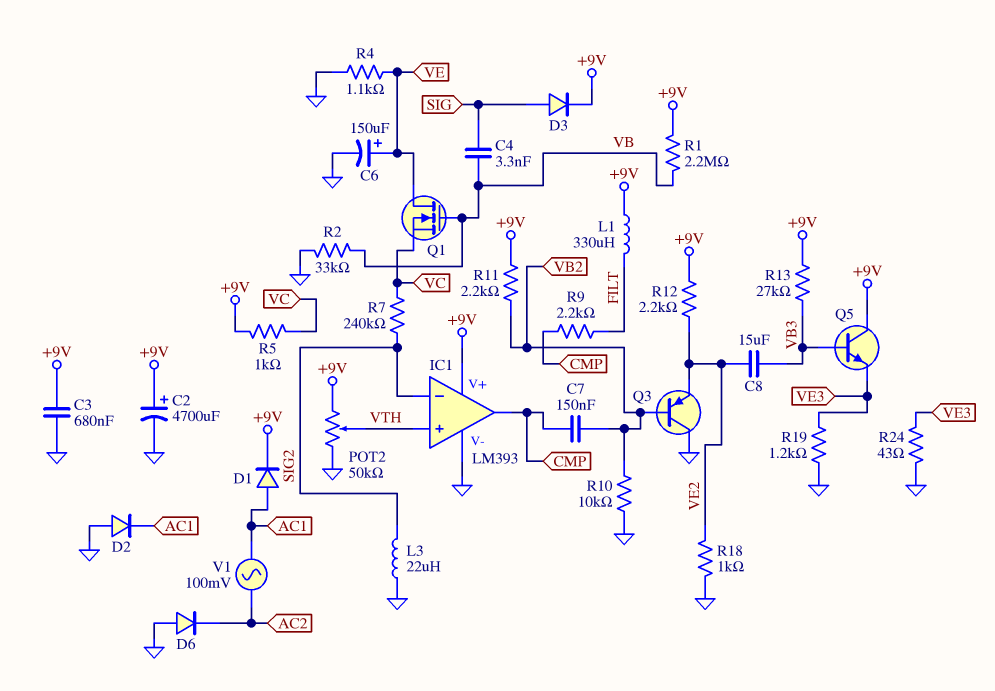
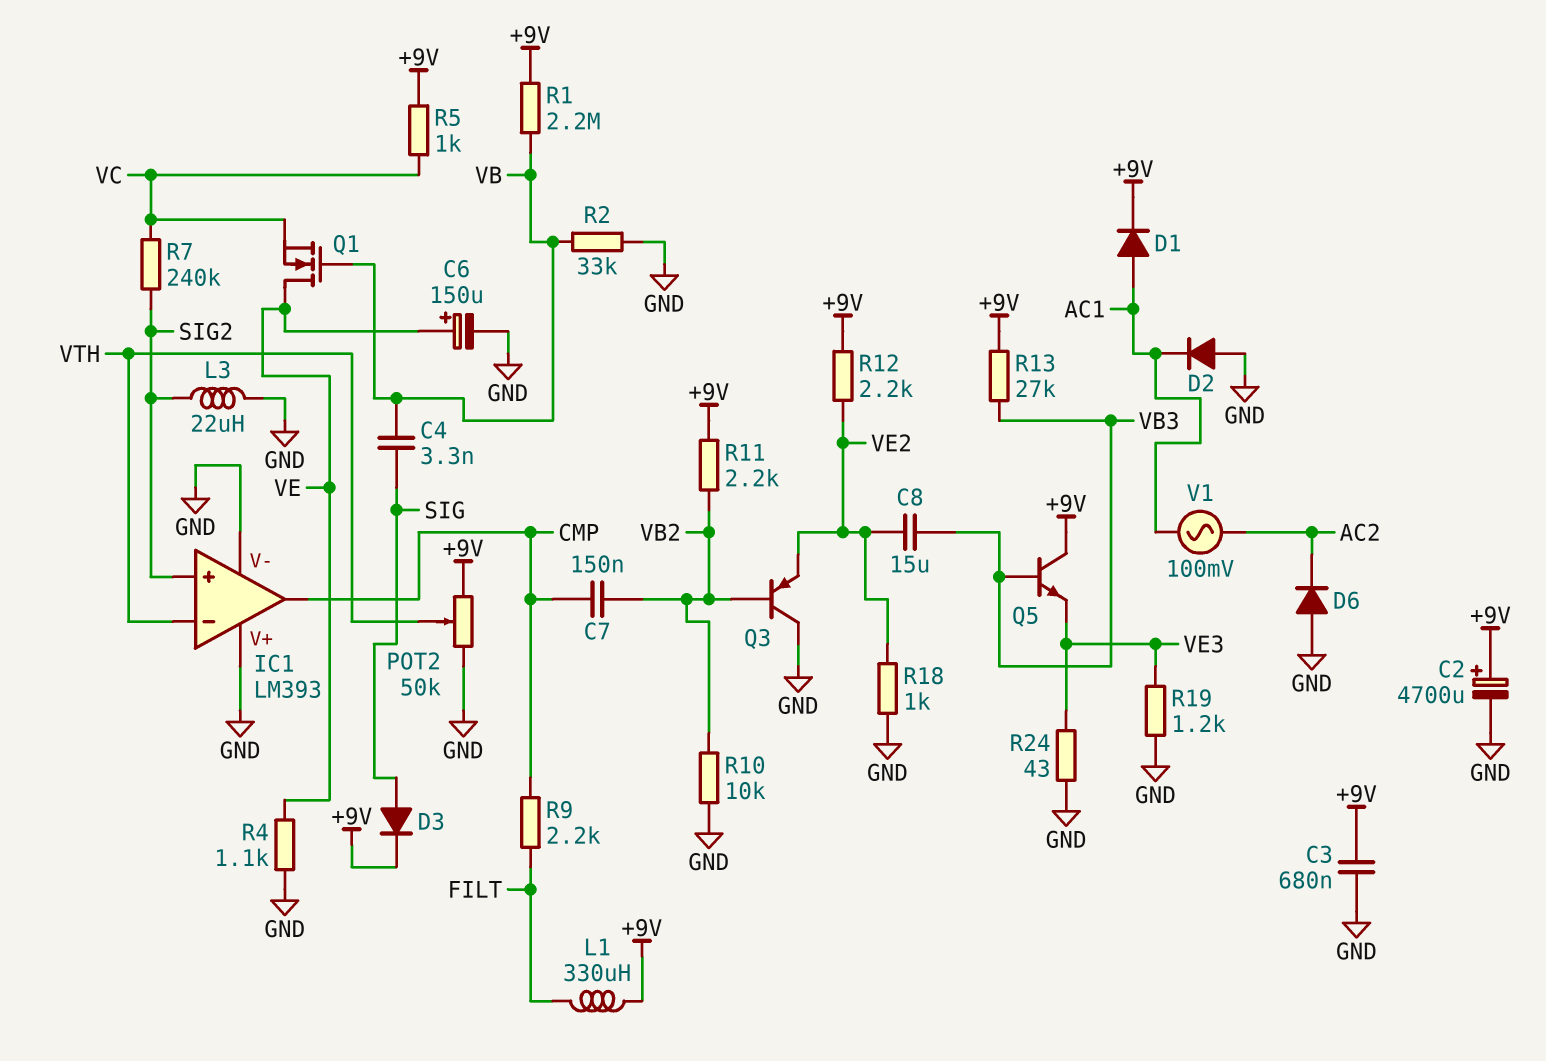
IC1 pin V+: +9V -> GND
IC1 pin in+: VTH -> SIG2
IC1 pin in-: SIG2 -> VTH

